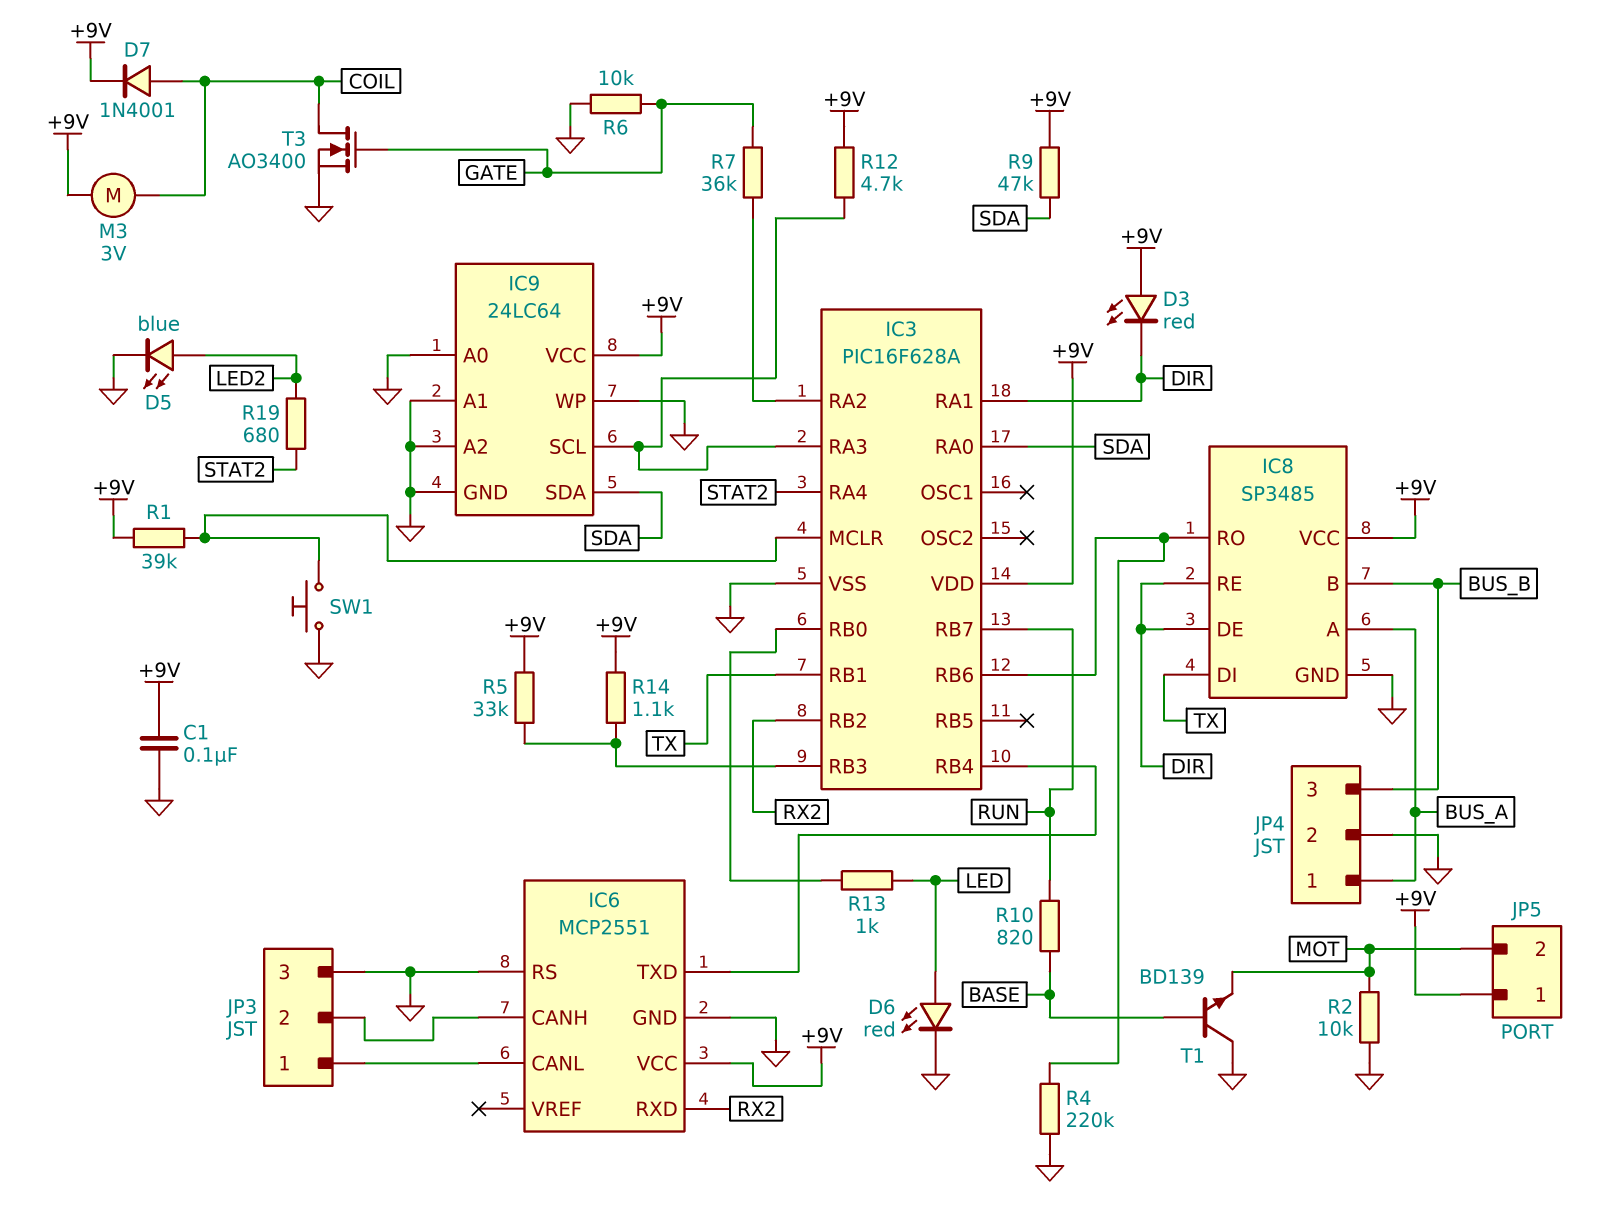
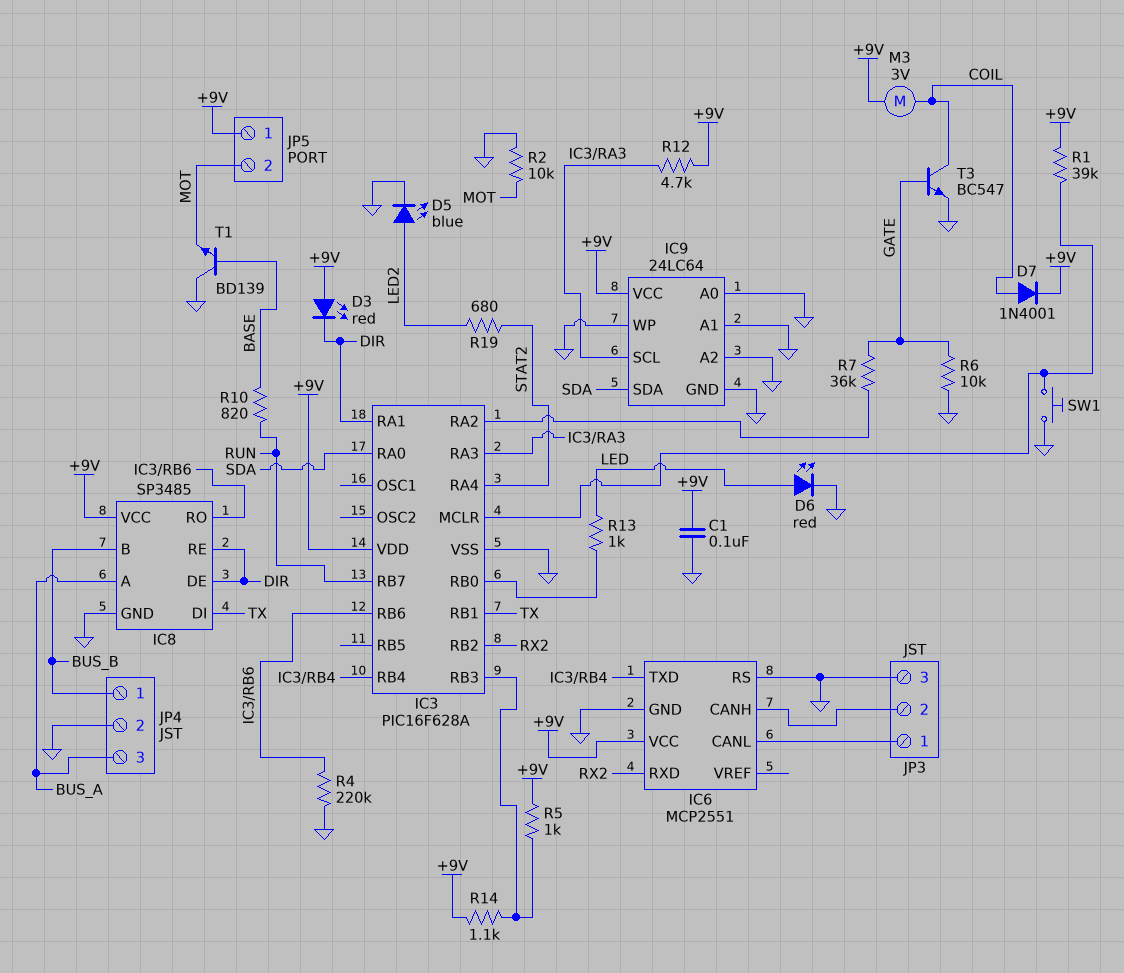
JP4 pin 1: BUS_A -> BUS_B
JP4 pin 3: BUS_B -> BUS_A
R5: 33k (+9V, IC3/RB3) -> 1k (+9V, IC3/RB3)
R9: 47k (+9V, SDA) -> none
T3: NMOS AO3400 (G GATE, D COIL, S GND) -> NPN BC547 (B GATE, C COIL, E GND)

